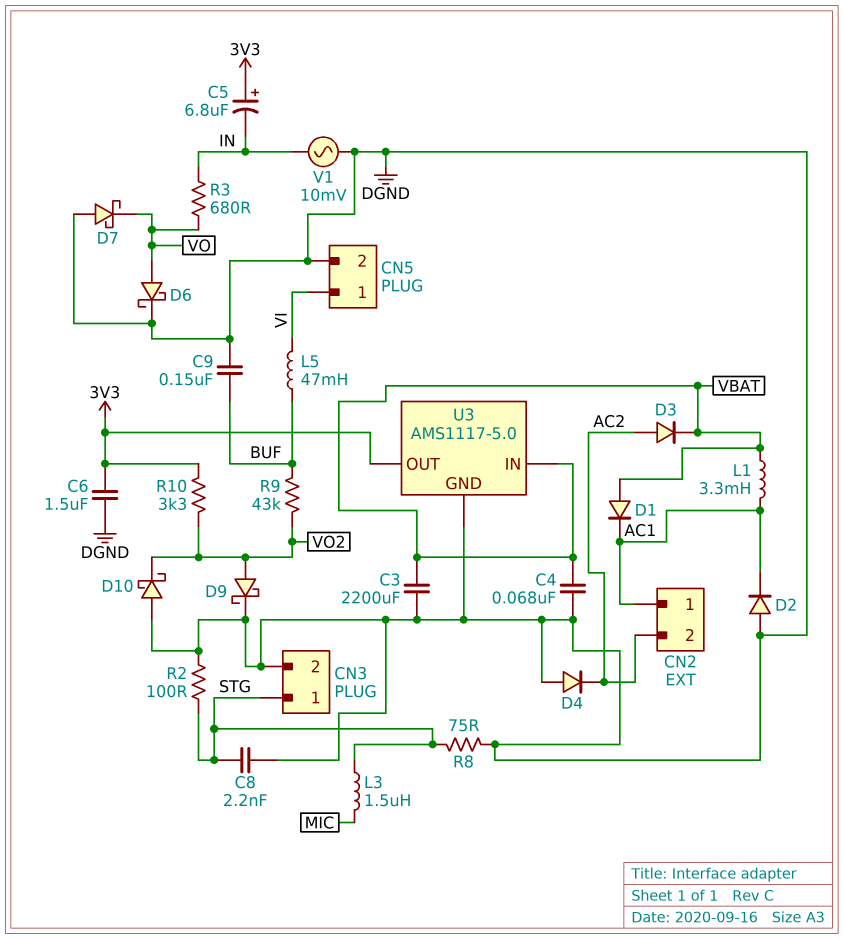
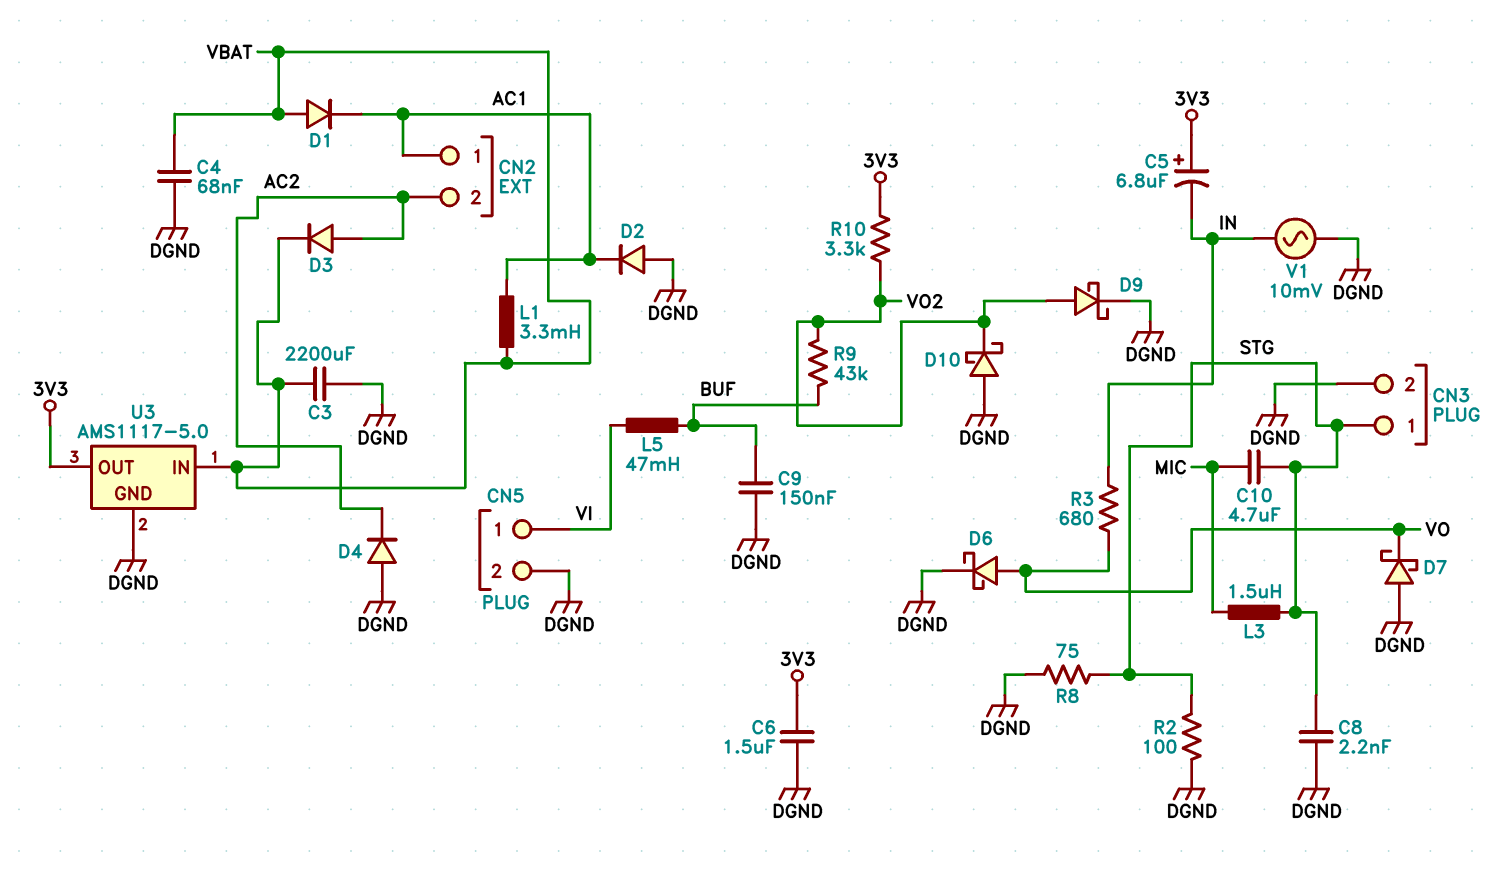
C10: none -> 4.7uF (MIC, STG)

